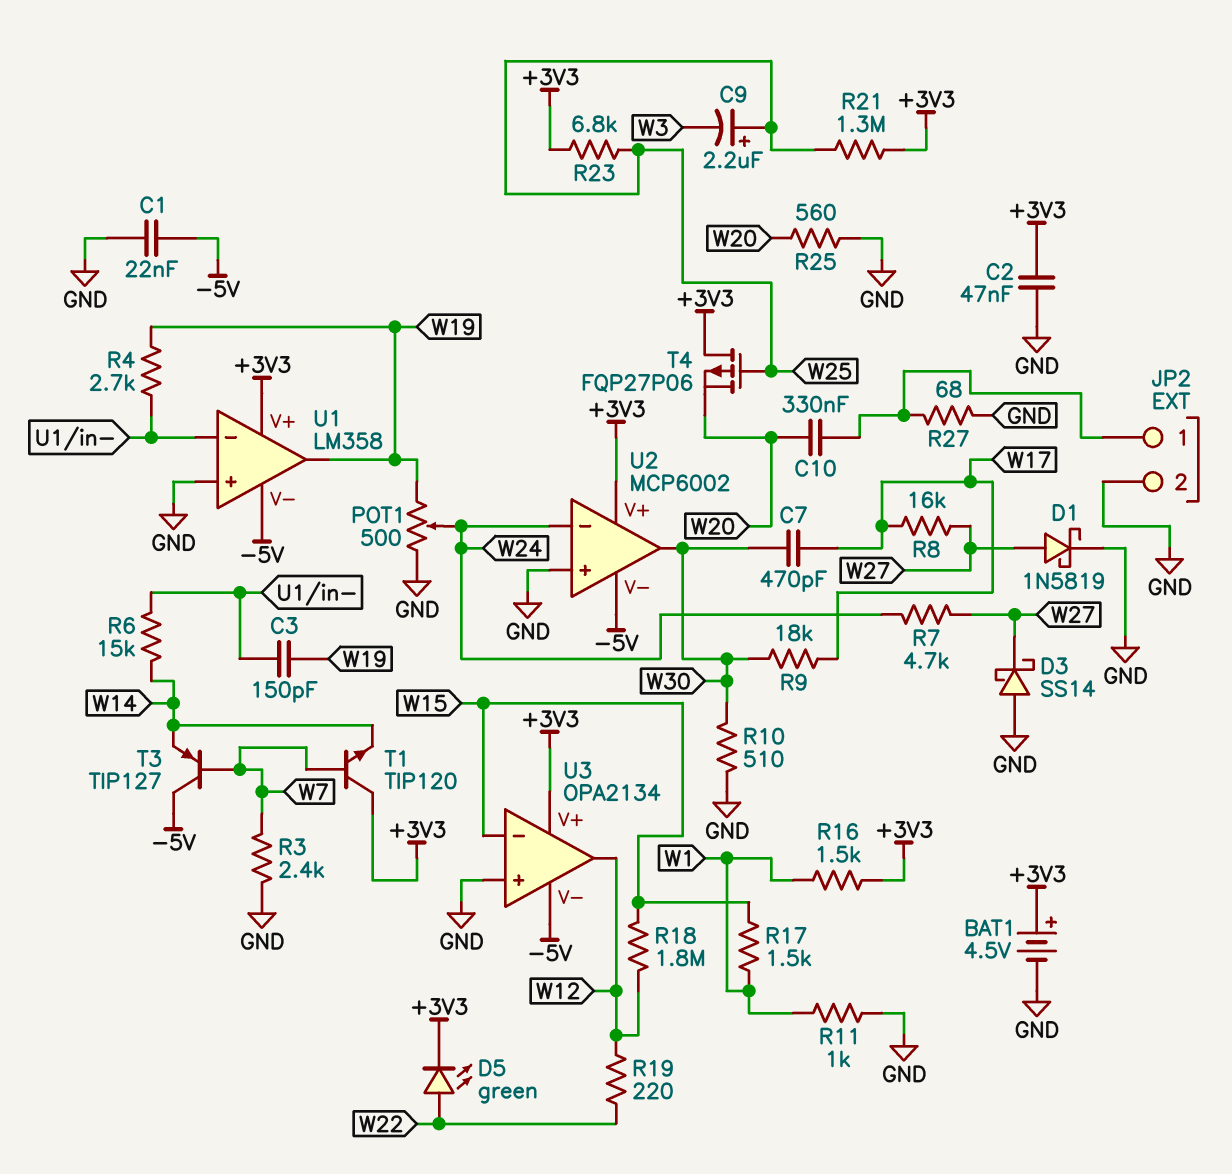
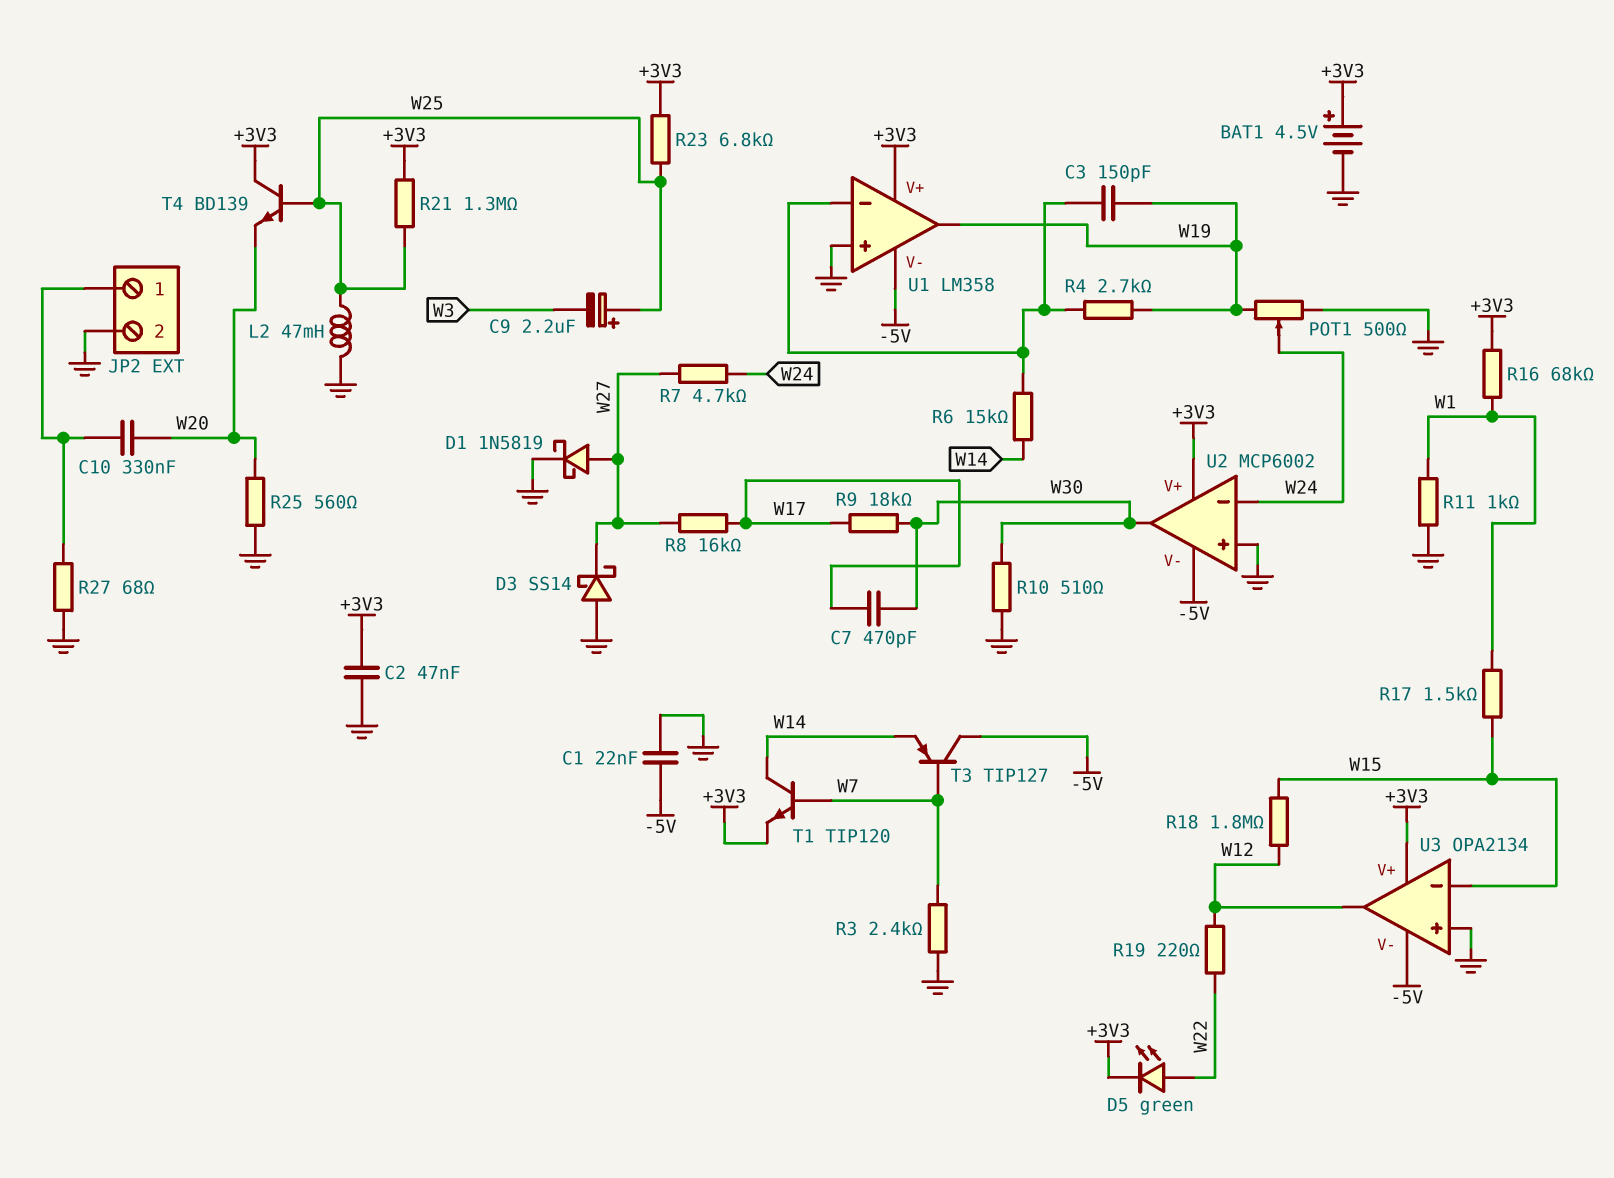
L2: none -> 47mH (GND, W25)
R16: 1.5k (+3V3, W1) -> 68k (+3V3, W1)
T1: NPN TIP120 (B W7, C +3V3, E W14) -> NPN TIP120 (B W7, C W14, E +3V3)
T4: PMOS FQP27P06 (G W25, D +3V3, S W20) -> NPN BD139 (B W25, C +3V3, E W20)

